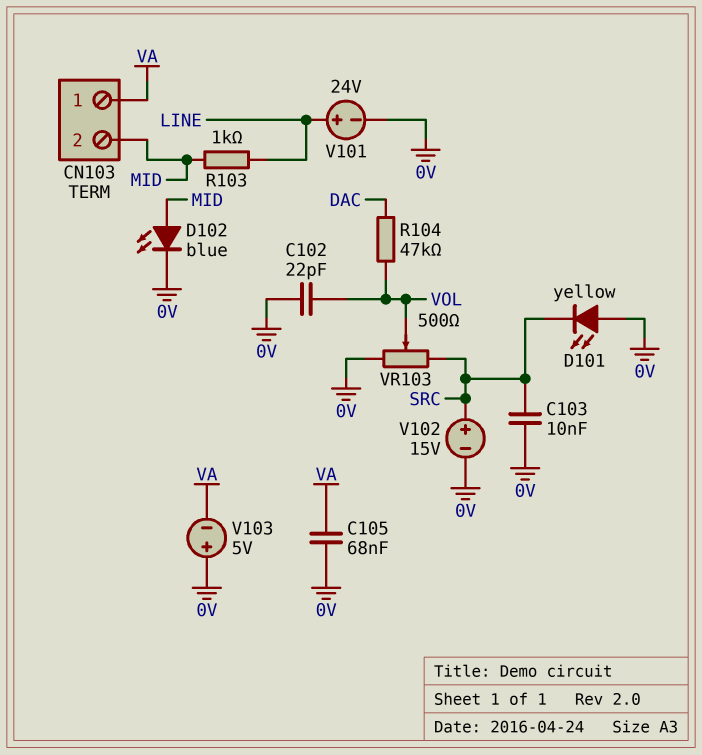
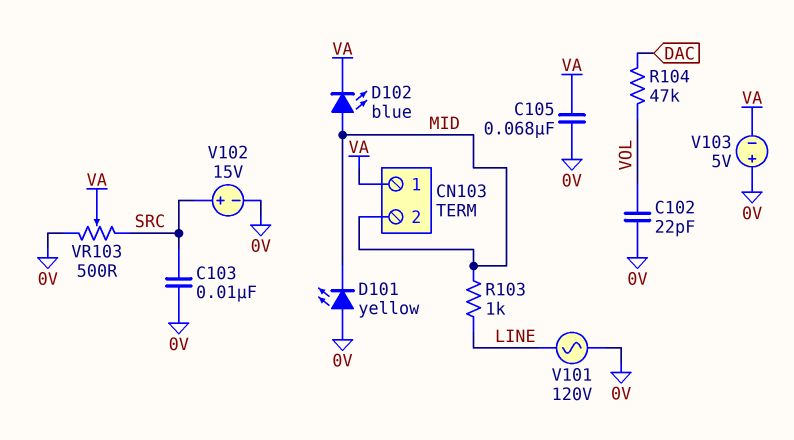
D101: LED yellow (A 0V, K SRC) -> LED yellow (A 0V, K MID)
D102: LED blue (A MID, K 0V) -> LED blue (A MID, K VA)
V101: 24V (plus LINE, minus 0V) -> AC 120V (0V, LINE)
VR103: 500 (0V, SRC, wiper VOL) -> 500 (0V, SRC, wiper VA)

